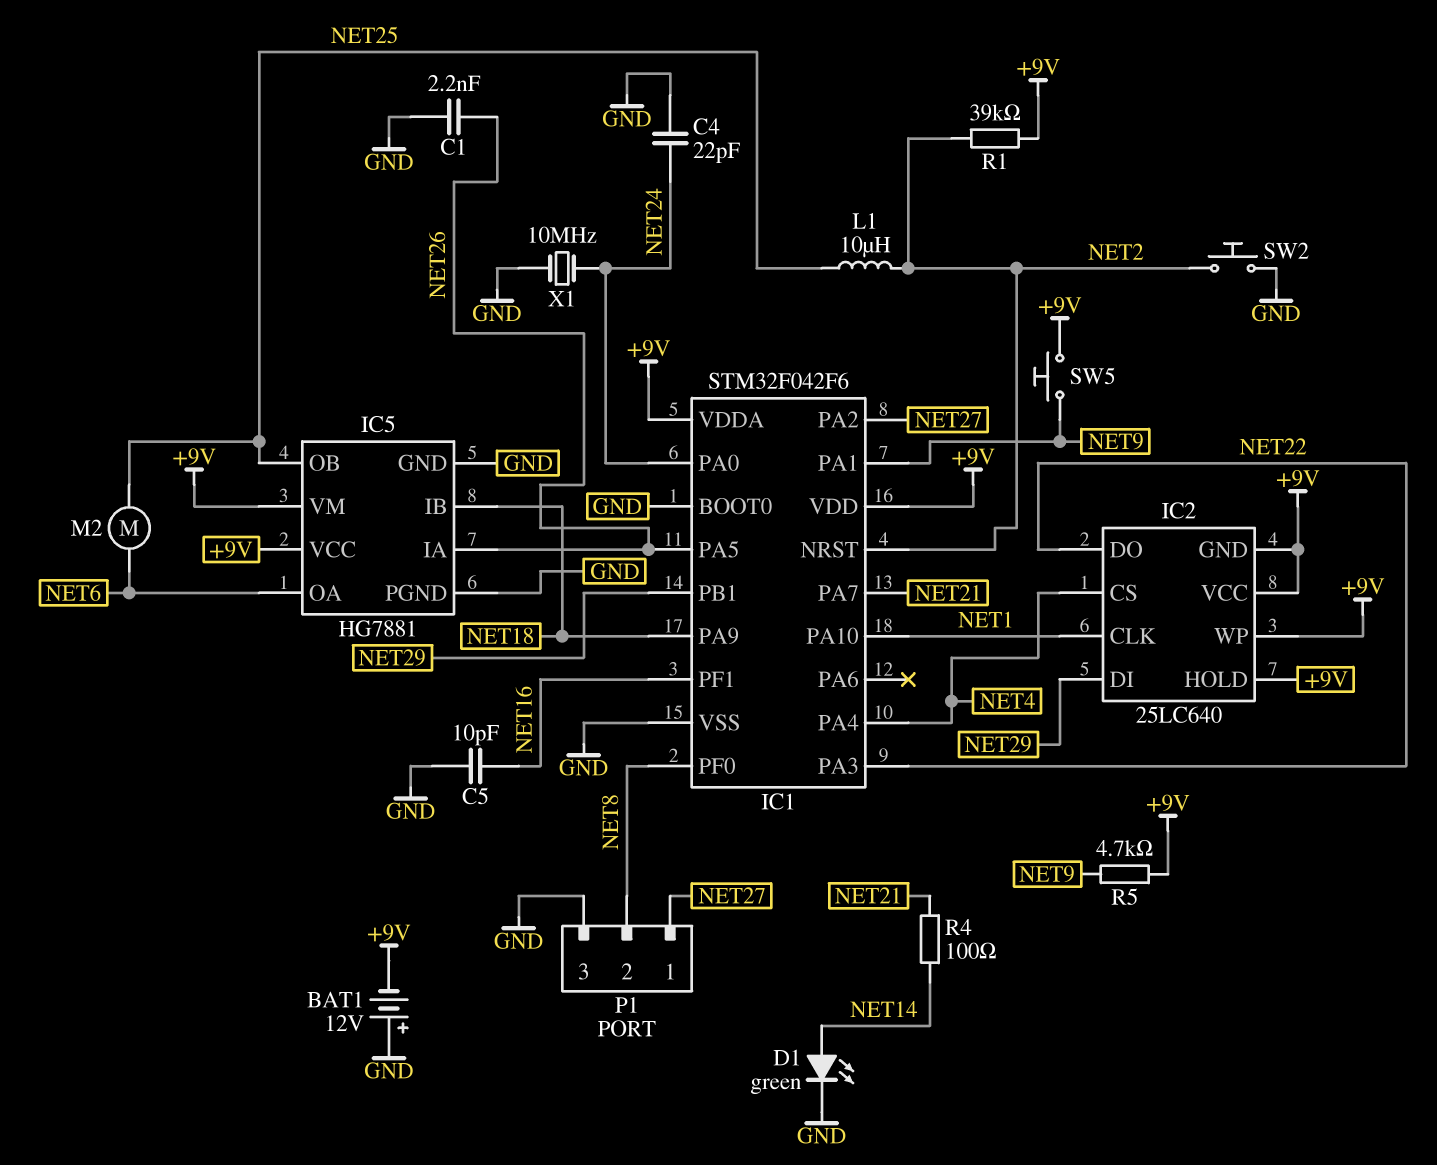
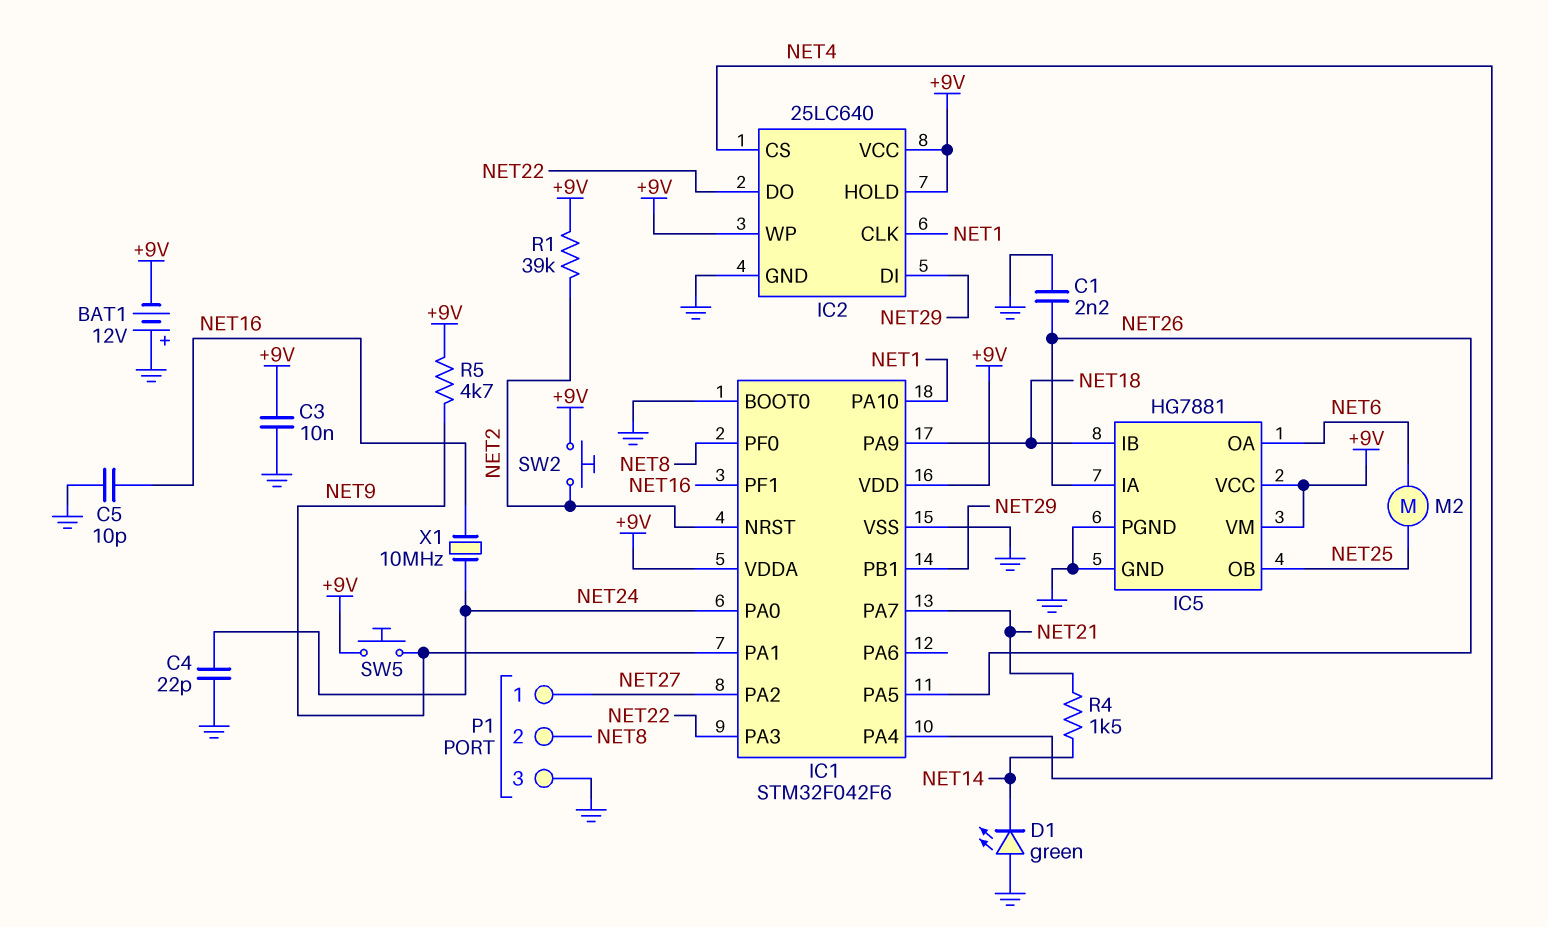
C3: none -> 10nF (+9V, GND)
D1: LED green (A NET14, K GND) -> LED green (A GND, K NET14)
IC2 pin GND: +9V -> GND
L1: 10uH (NET2, NET25) -> none
R4: 100 (NET14, NET21) -> 1.5k (NET14, NET21)
SW2: button (GND, NET2) -> button (+9V, NET2)
X1: 10MHz (GND, NET24) -> 10MHz (NET16, NET24)

